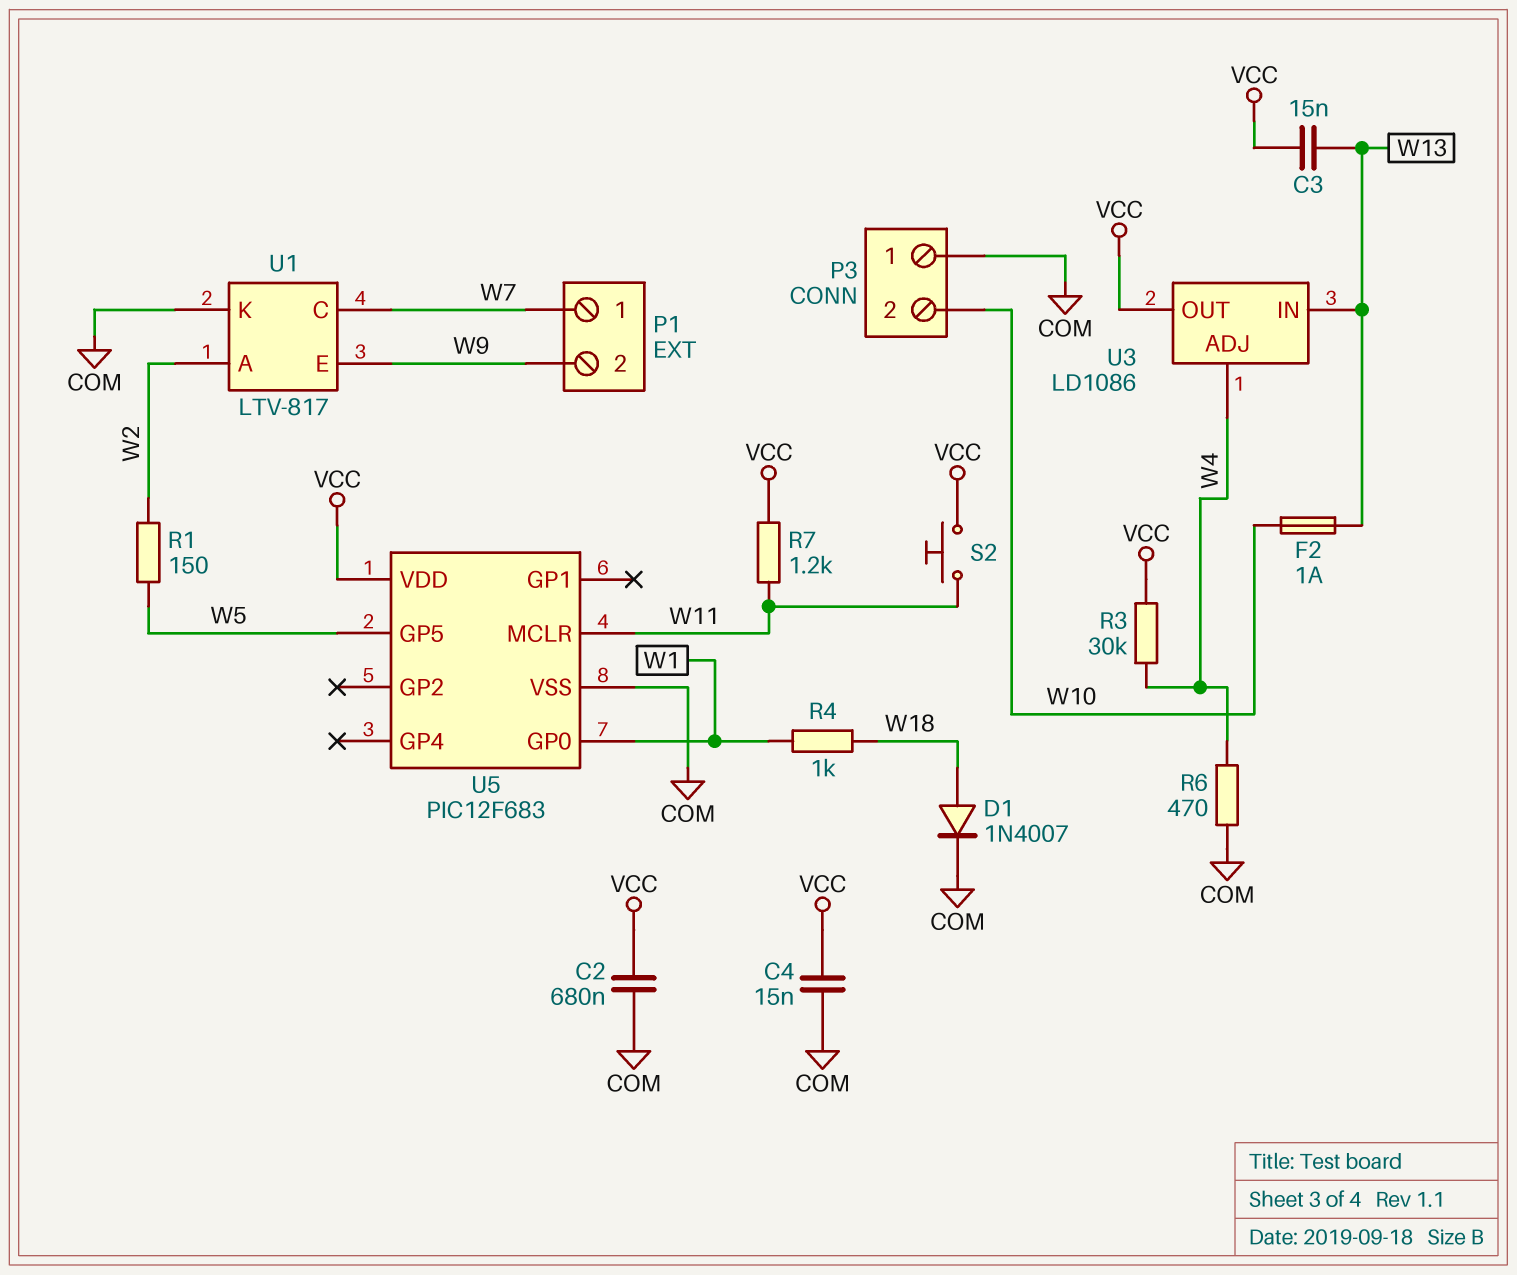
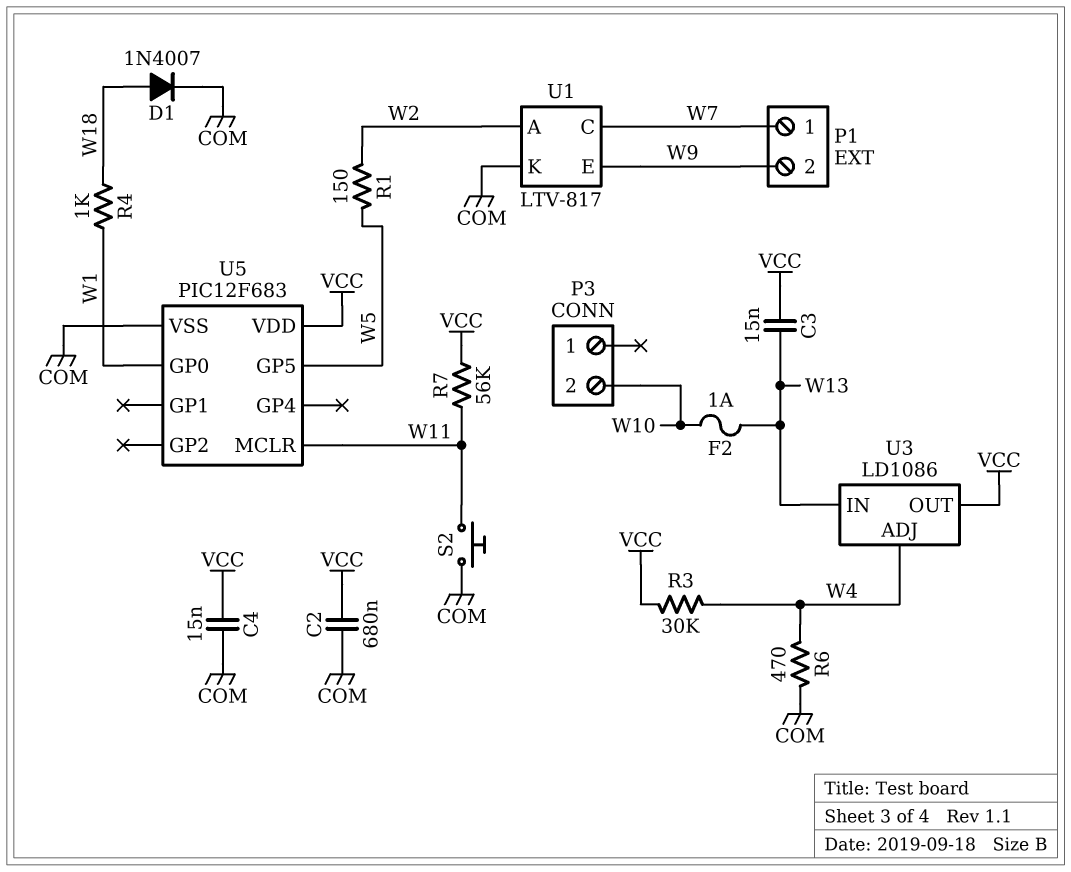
P3 pin 1: COM -> none
R7: 1.2k (VCC, W11) -> 56k (VCC, W11)
S2: button (VCC, W11) -> button (COM, W11)

